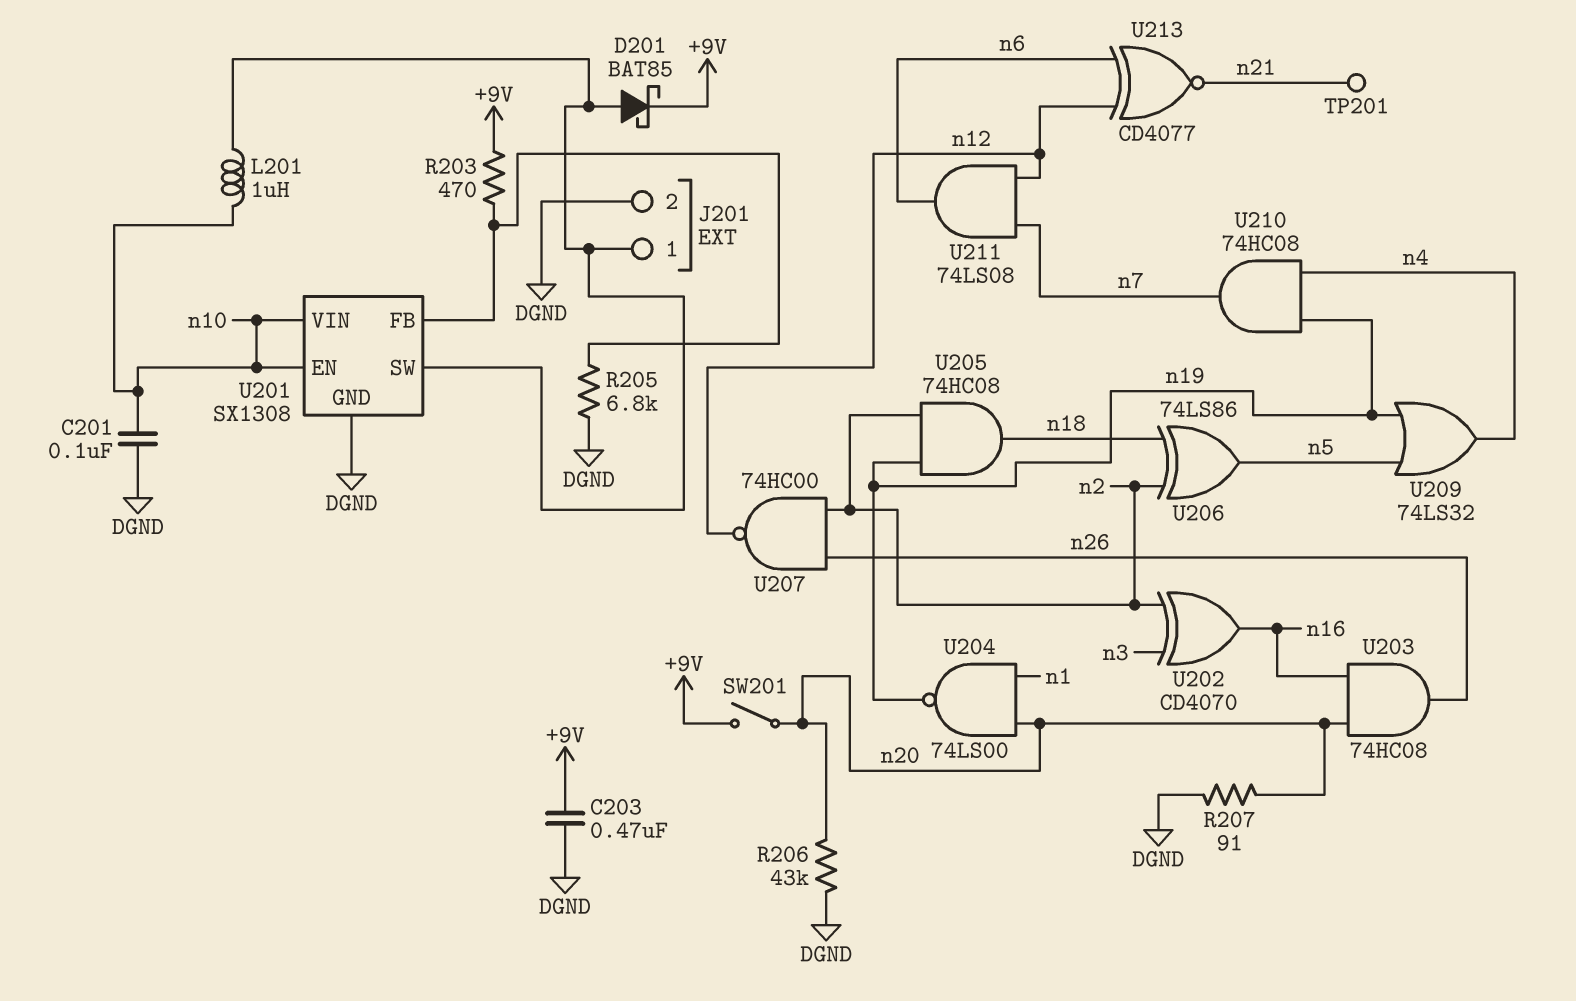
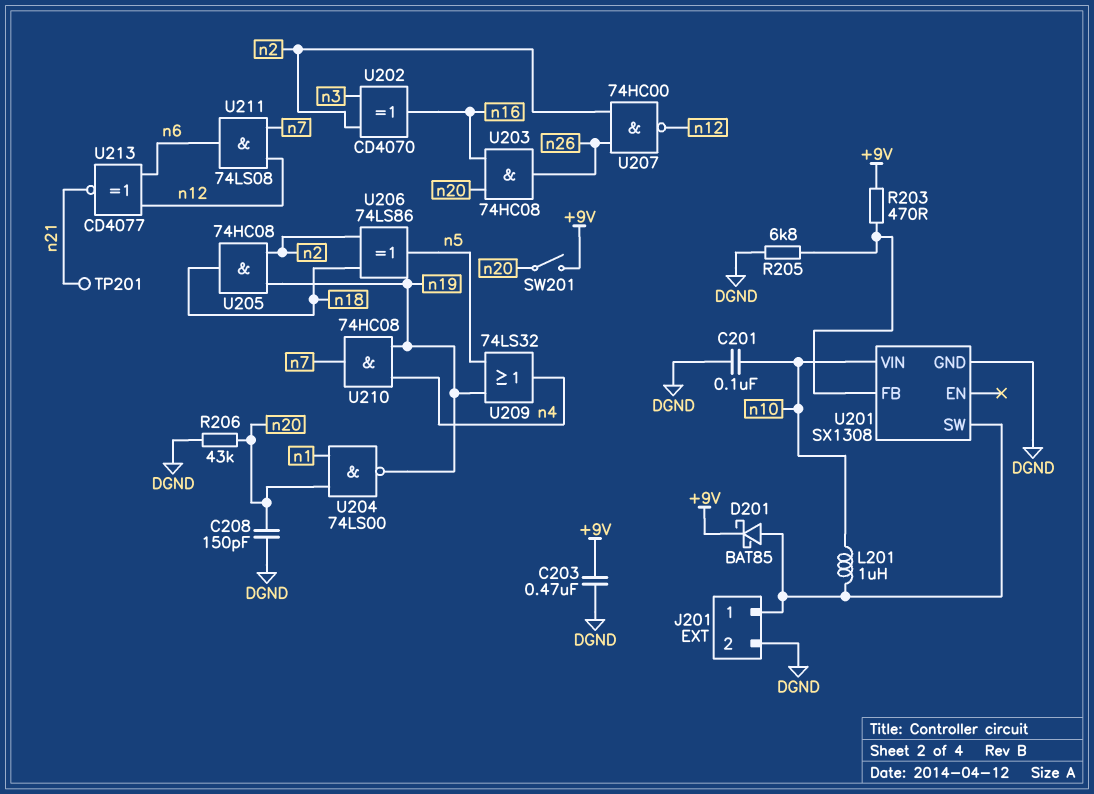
C208: none -> 150pF (DGND, n20)
R207: 91 (DGND, n20) -> none
U201 pin EN: n10 -> none

